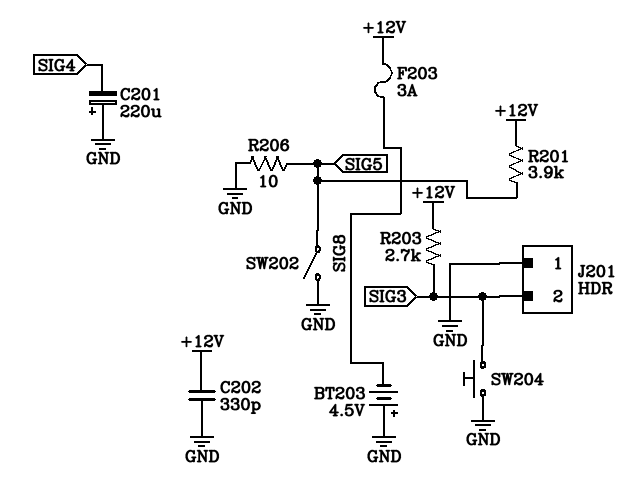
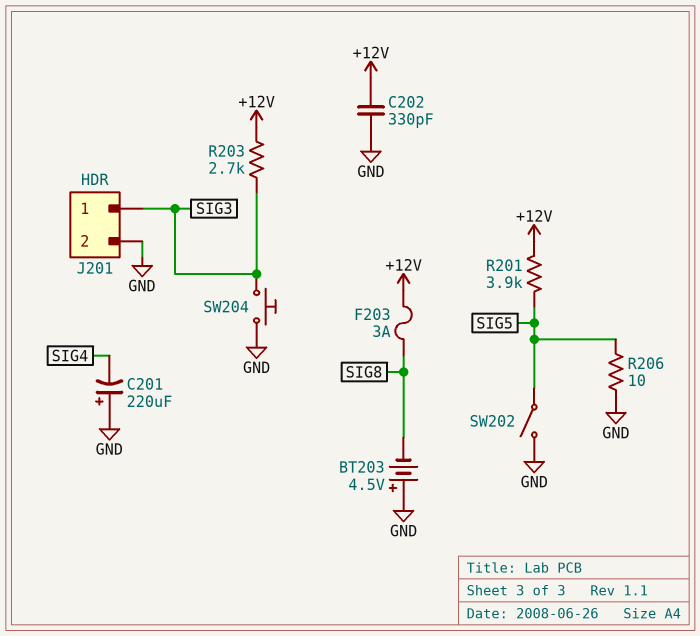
J201 pin 1: GND -> SIG3
J201 pin 2: SIG3 -> GND

